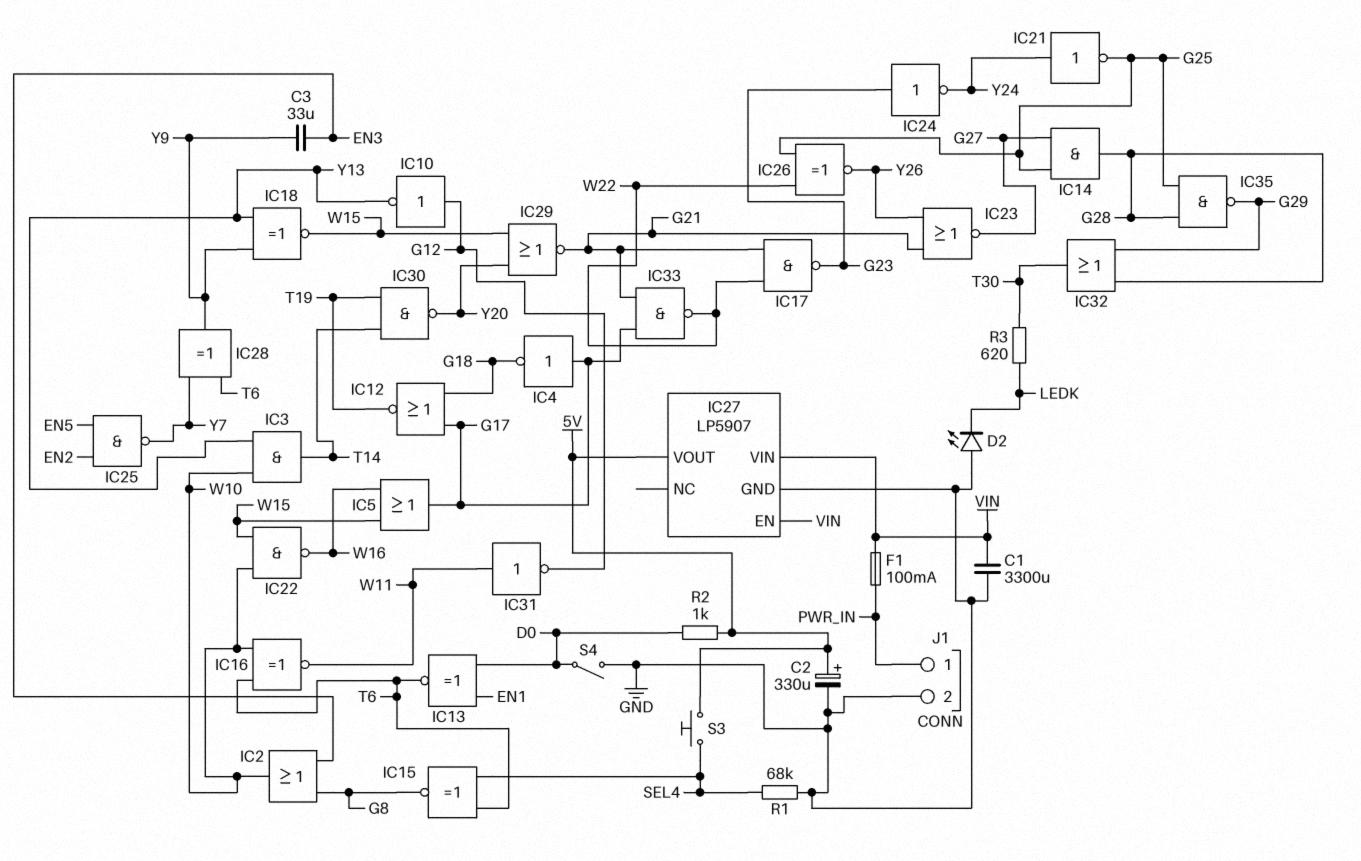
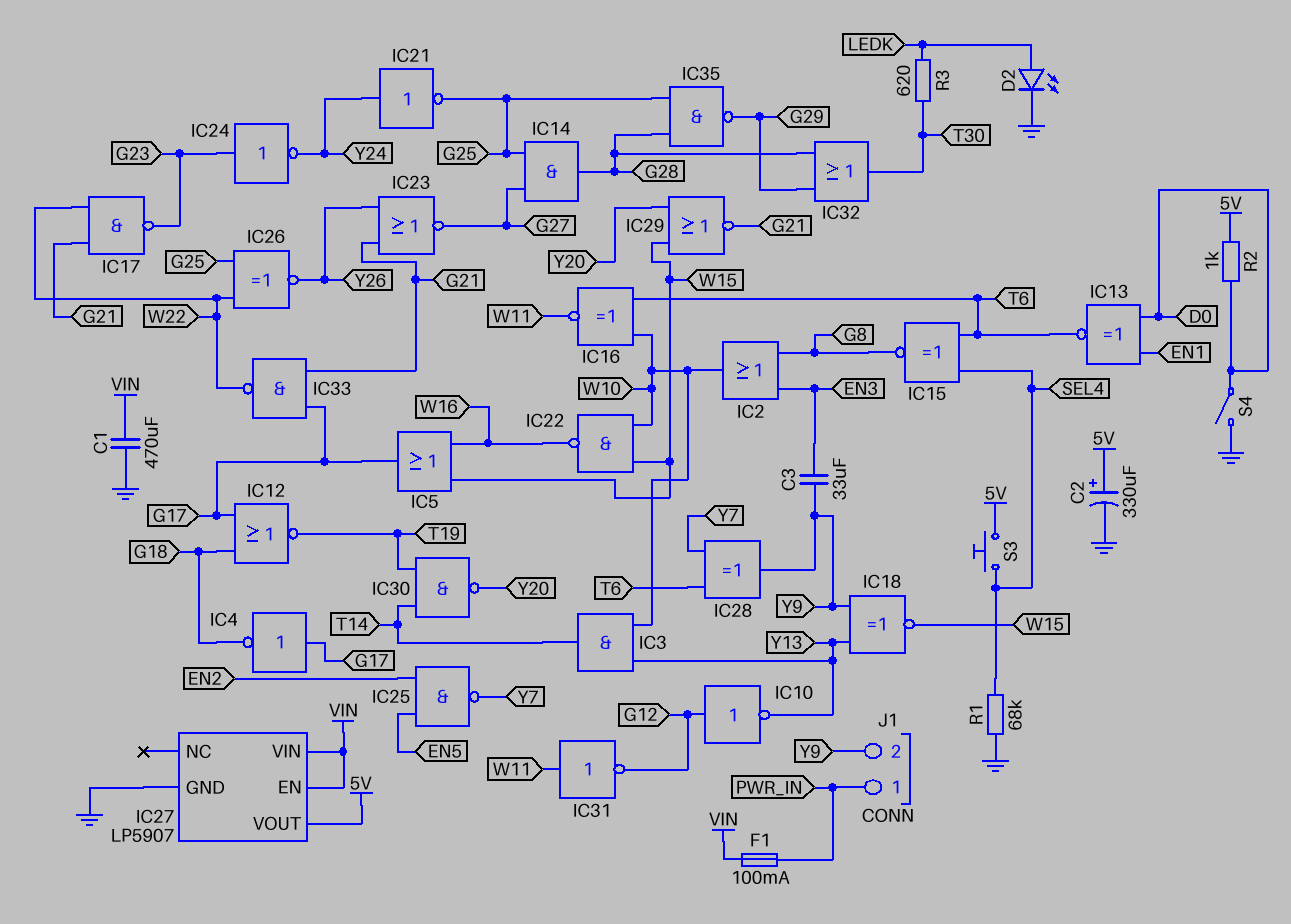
C1: 3300uF (GND, VIN) -> 470uF (GND, VIN)
D2: LED (A GND, K LEDK) -> LED (A LEDK, K GND)
J1 pin 2: GND -> Y9

